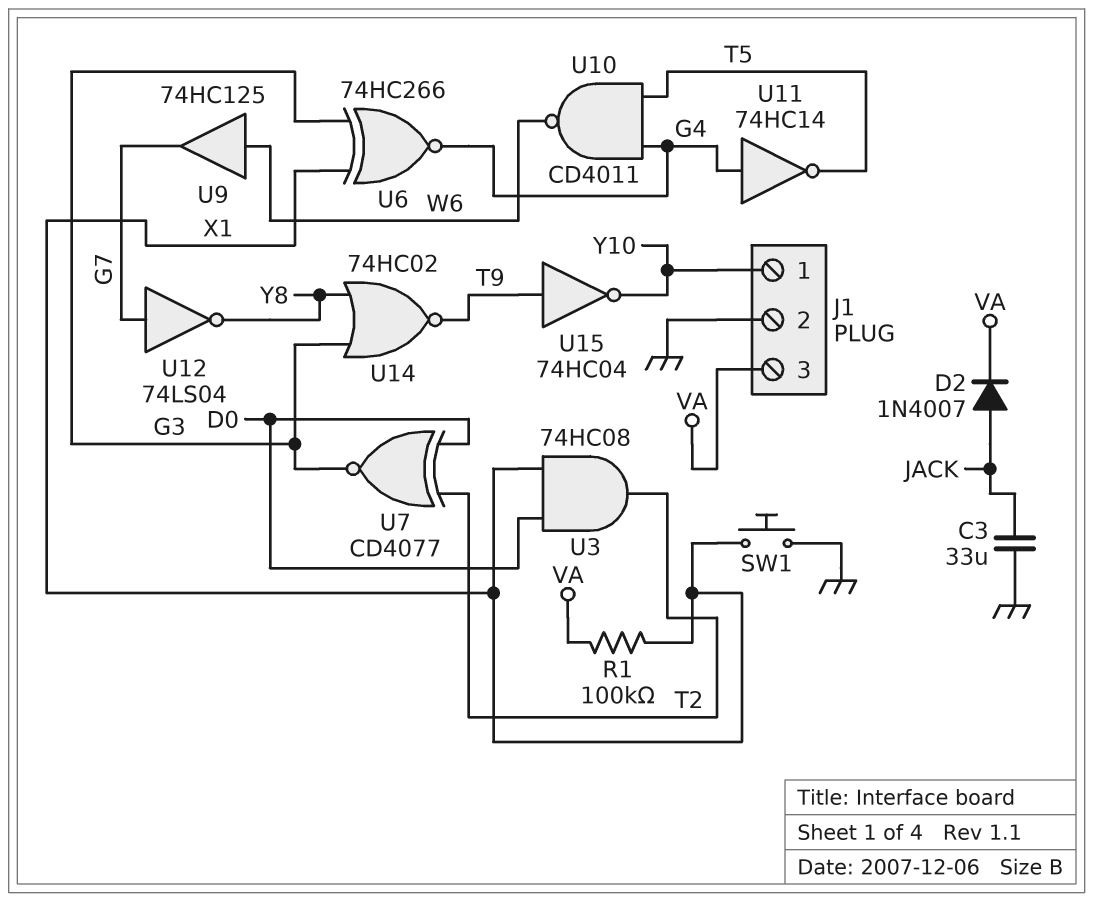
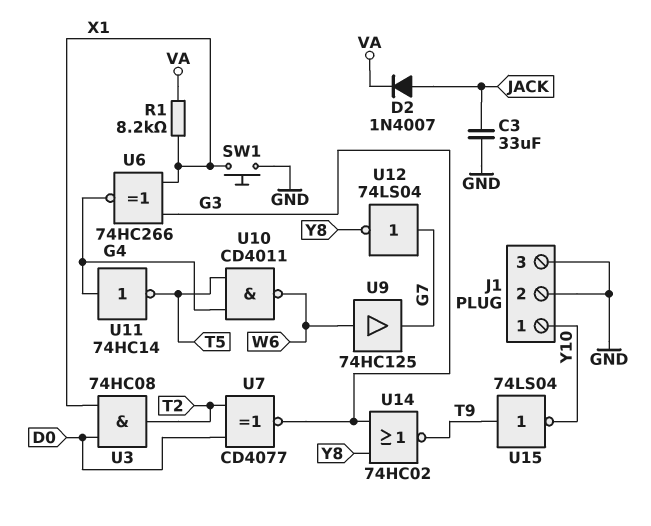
J1 pin 3: VA -> GND
R1: 100k (VA, X1) -> 8.2k (VA, X1)
U15: NOT 74HC04 (in T9, out Y10) -> NOT 74LS04 (in T9, out Y10)

